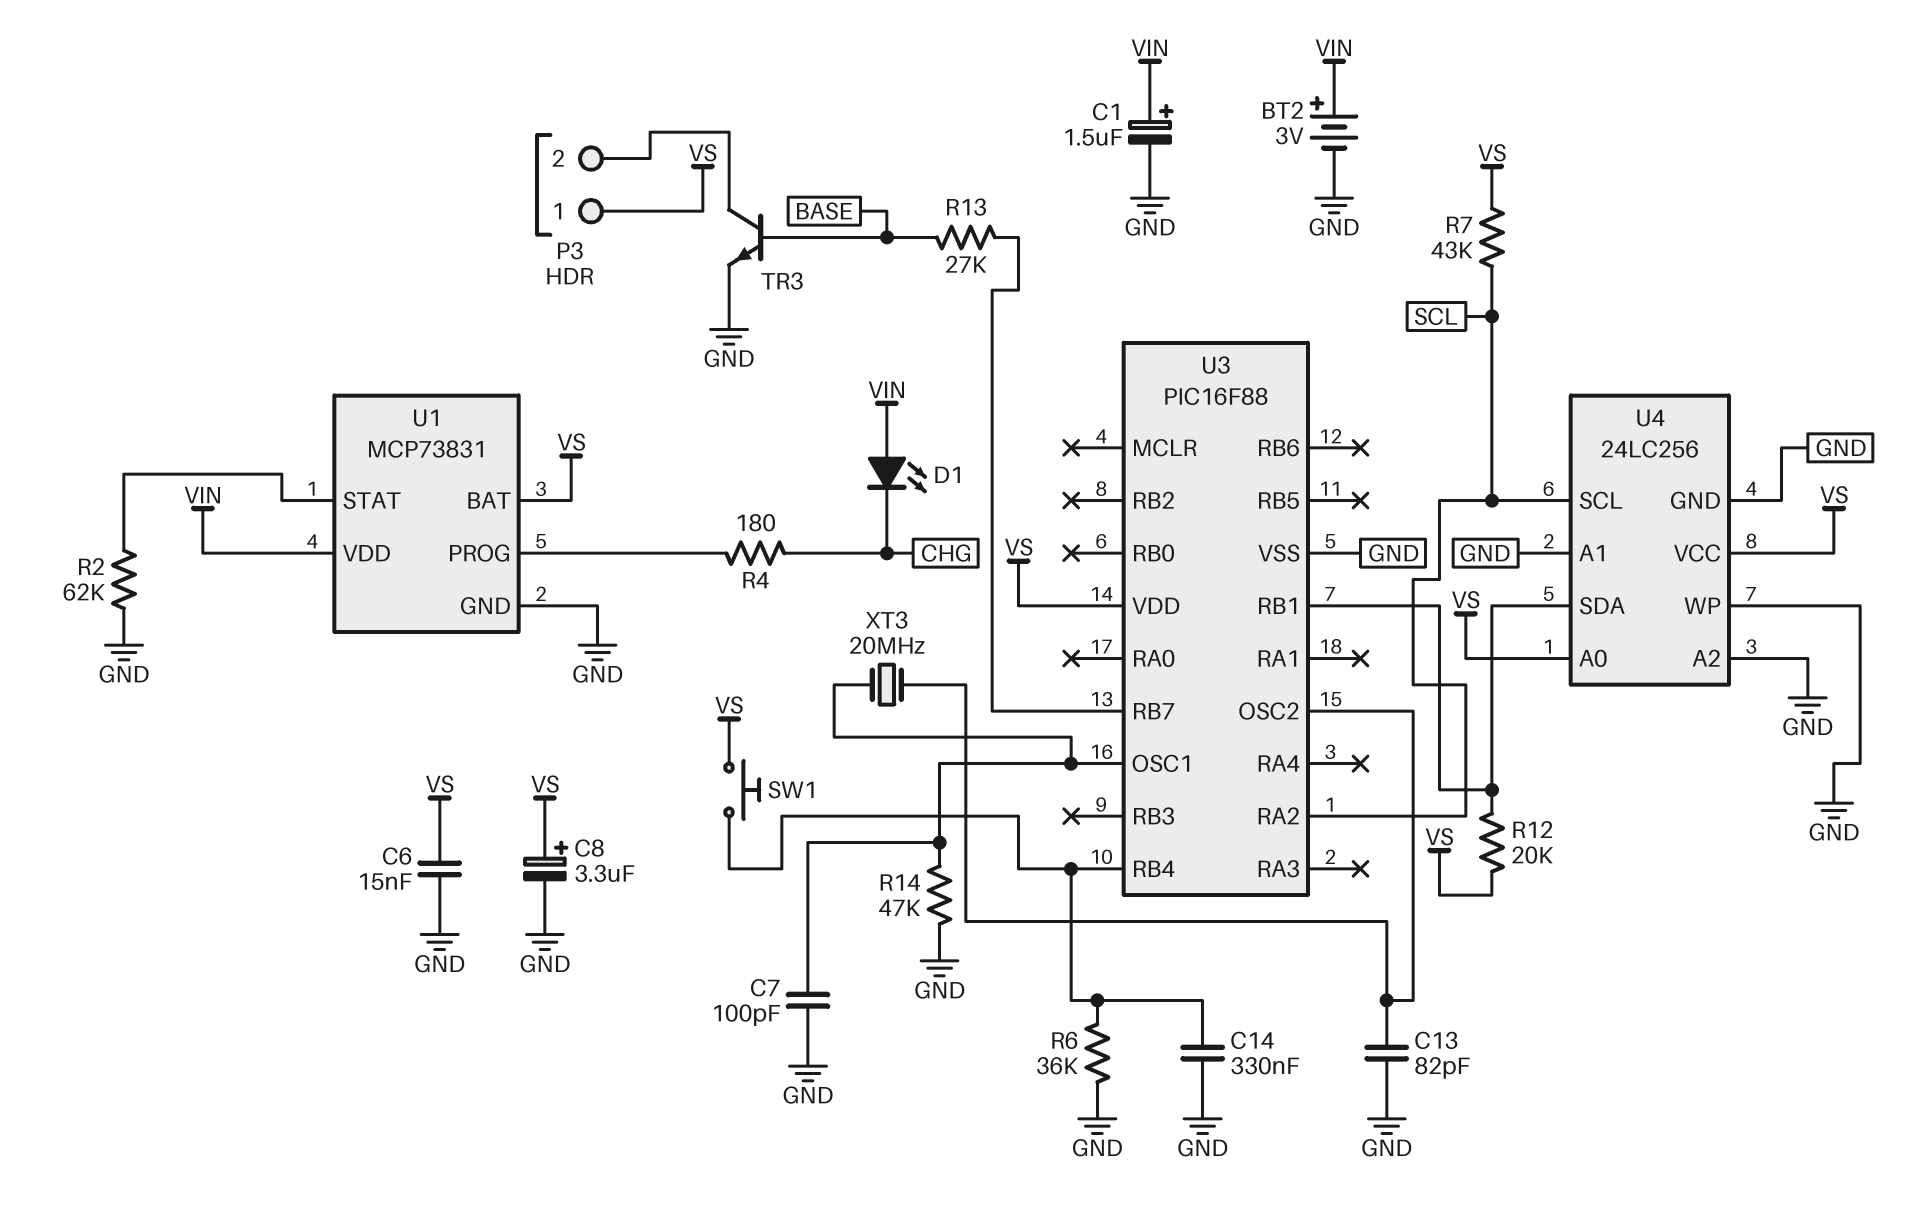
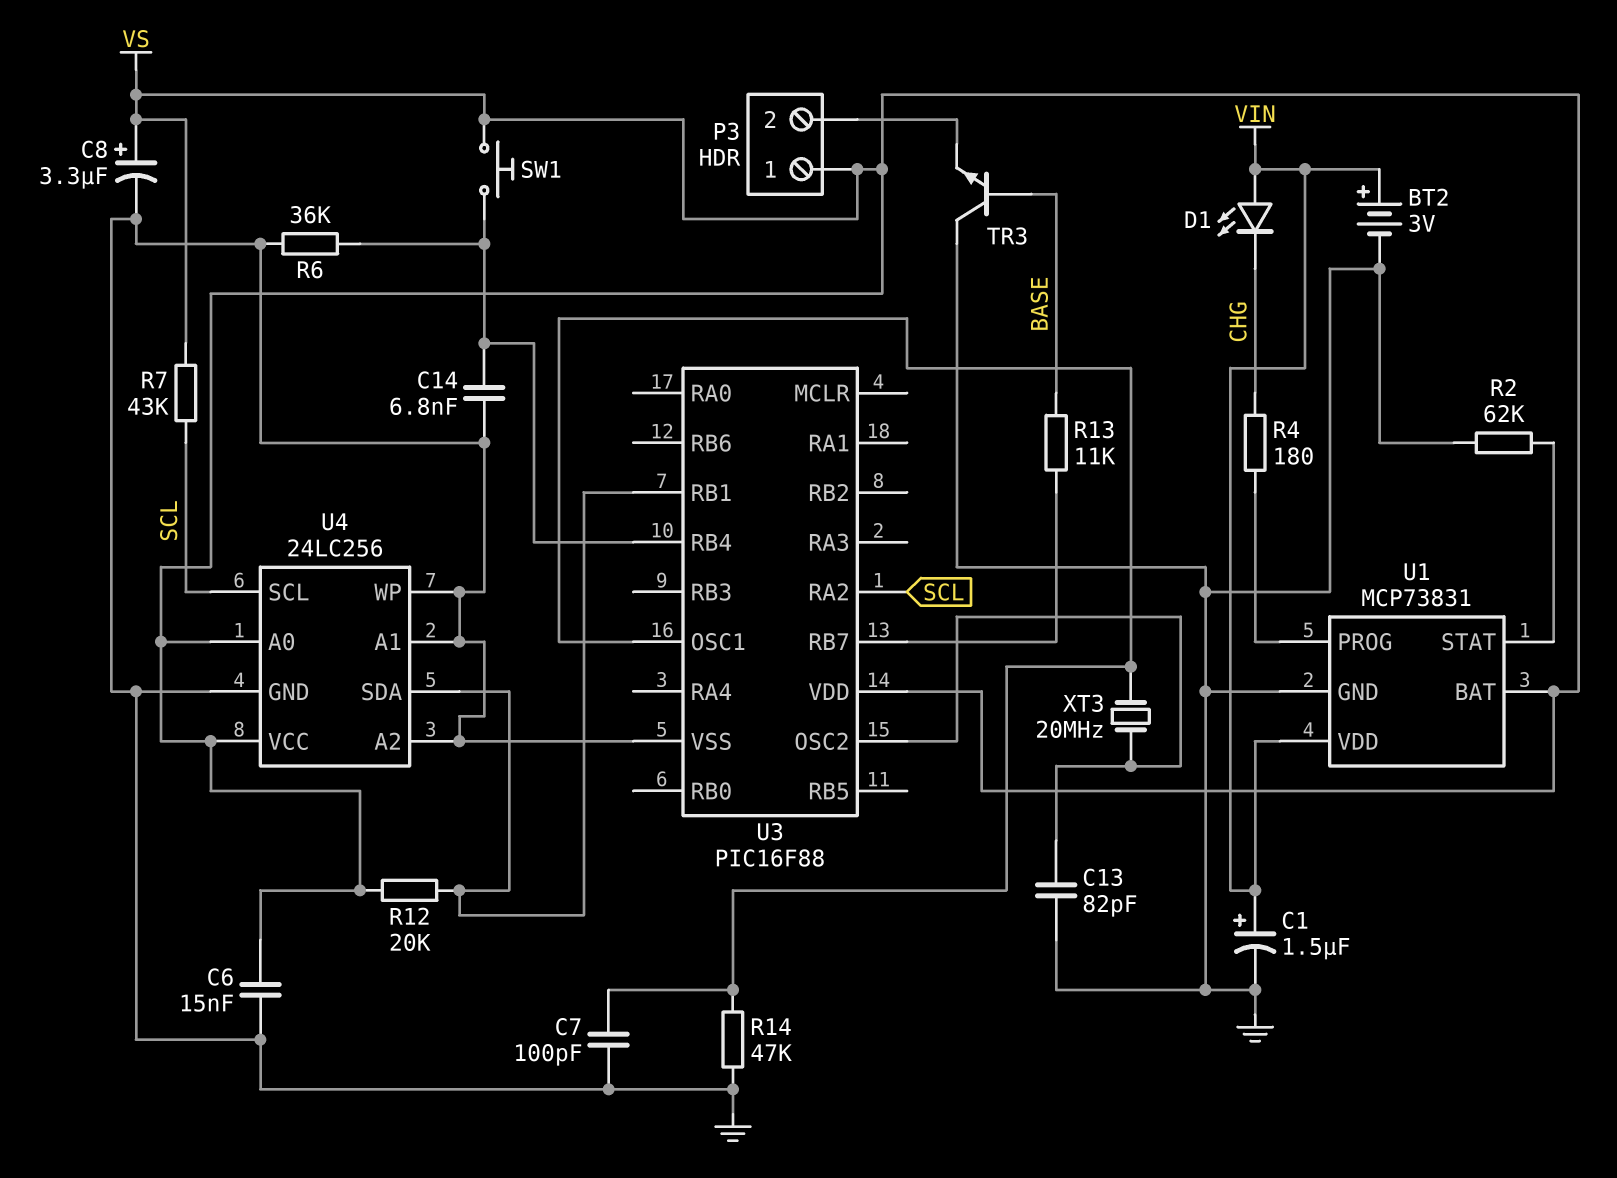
C14: 330nF (GND, U3/RB4) -> 6.8nF (GND, U3/RB4)
R13: 27k (BASE, U3/RB7) -> 11k (BASE, U3/RB7)
TR3: NPN (B BASE, C P3/2, E GND) -> NPN (B BASE, C GND, E P3/2)

